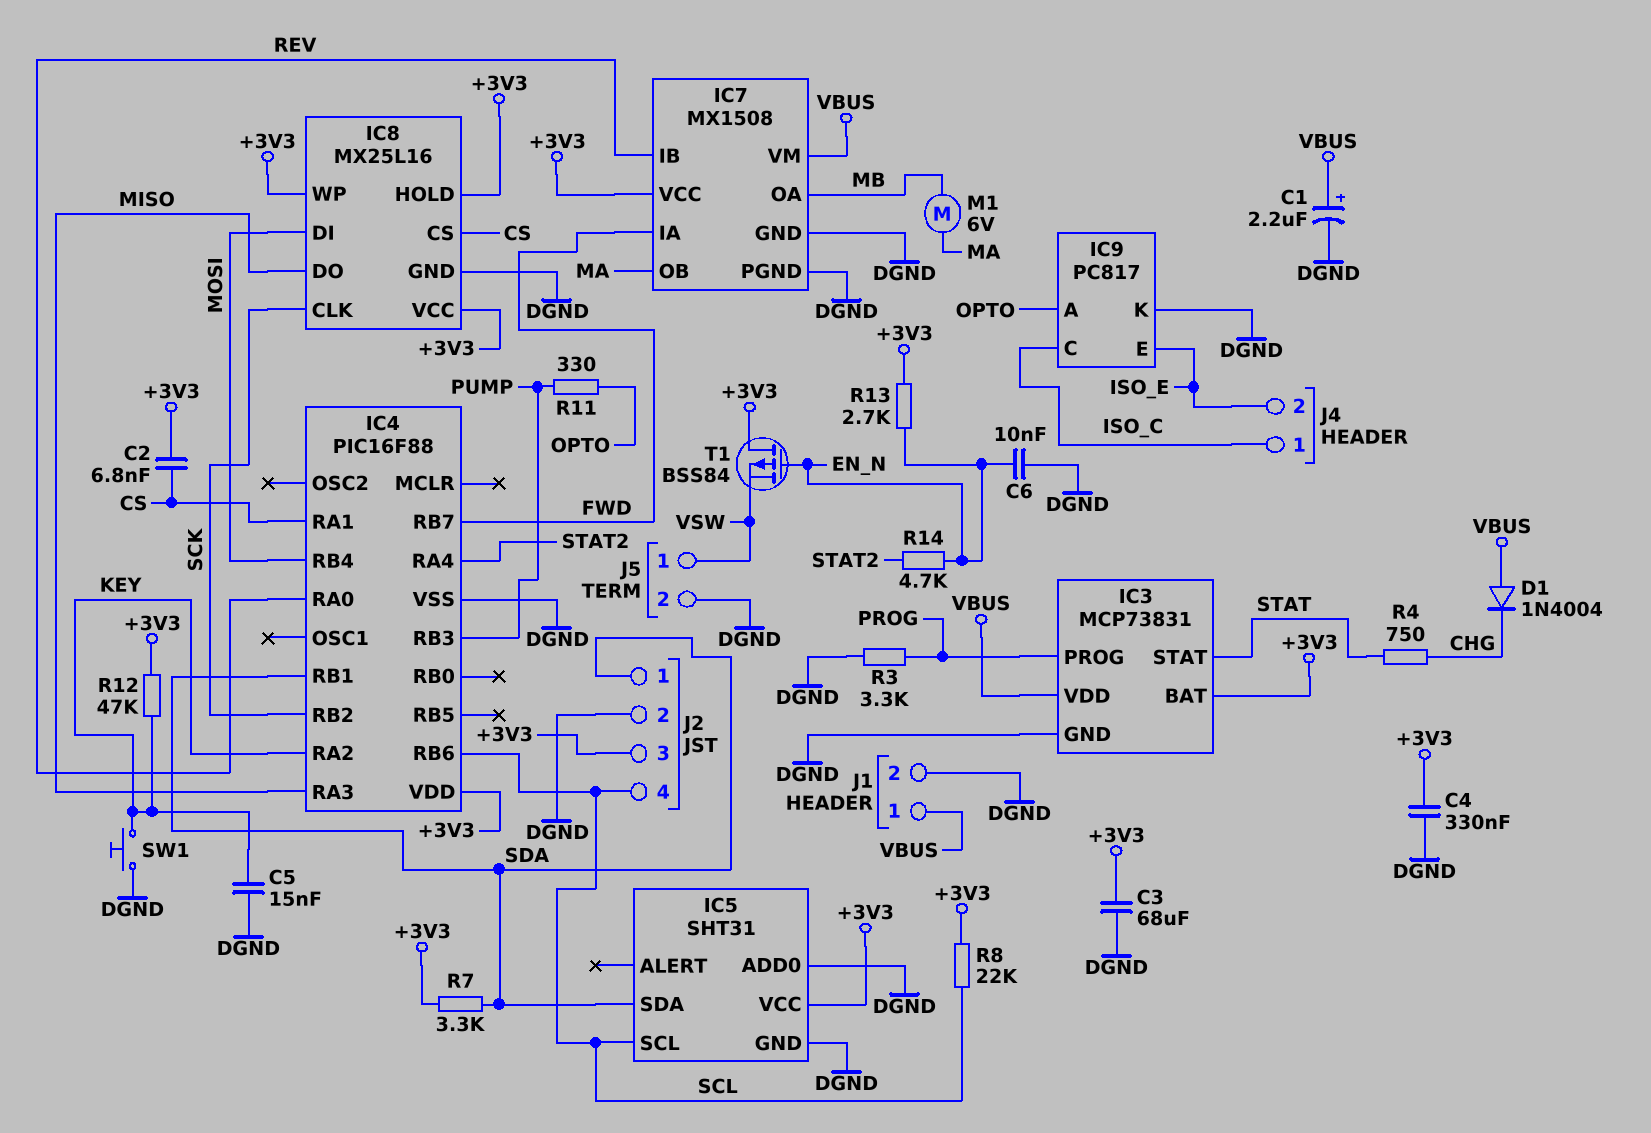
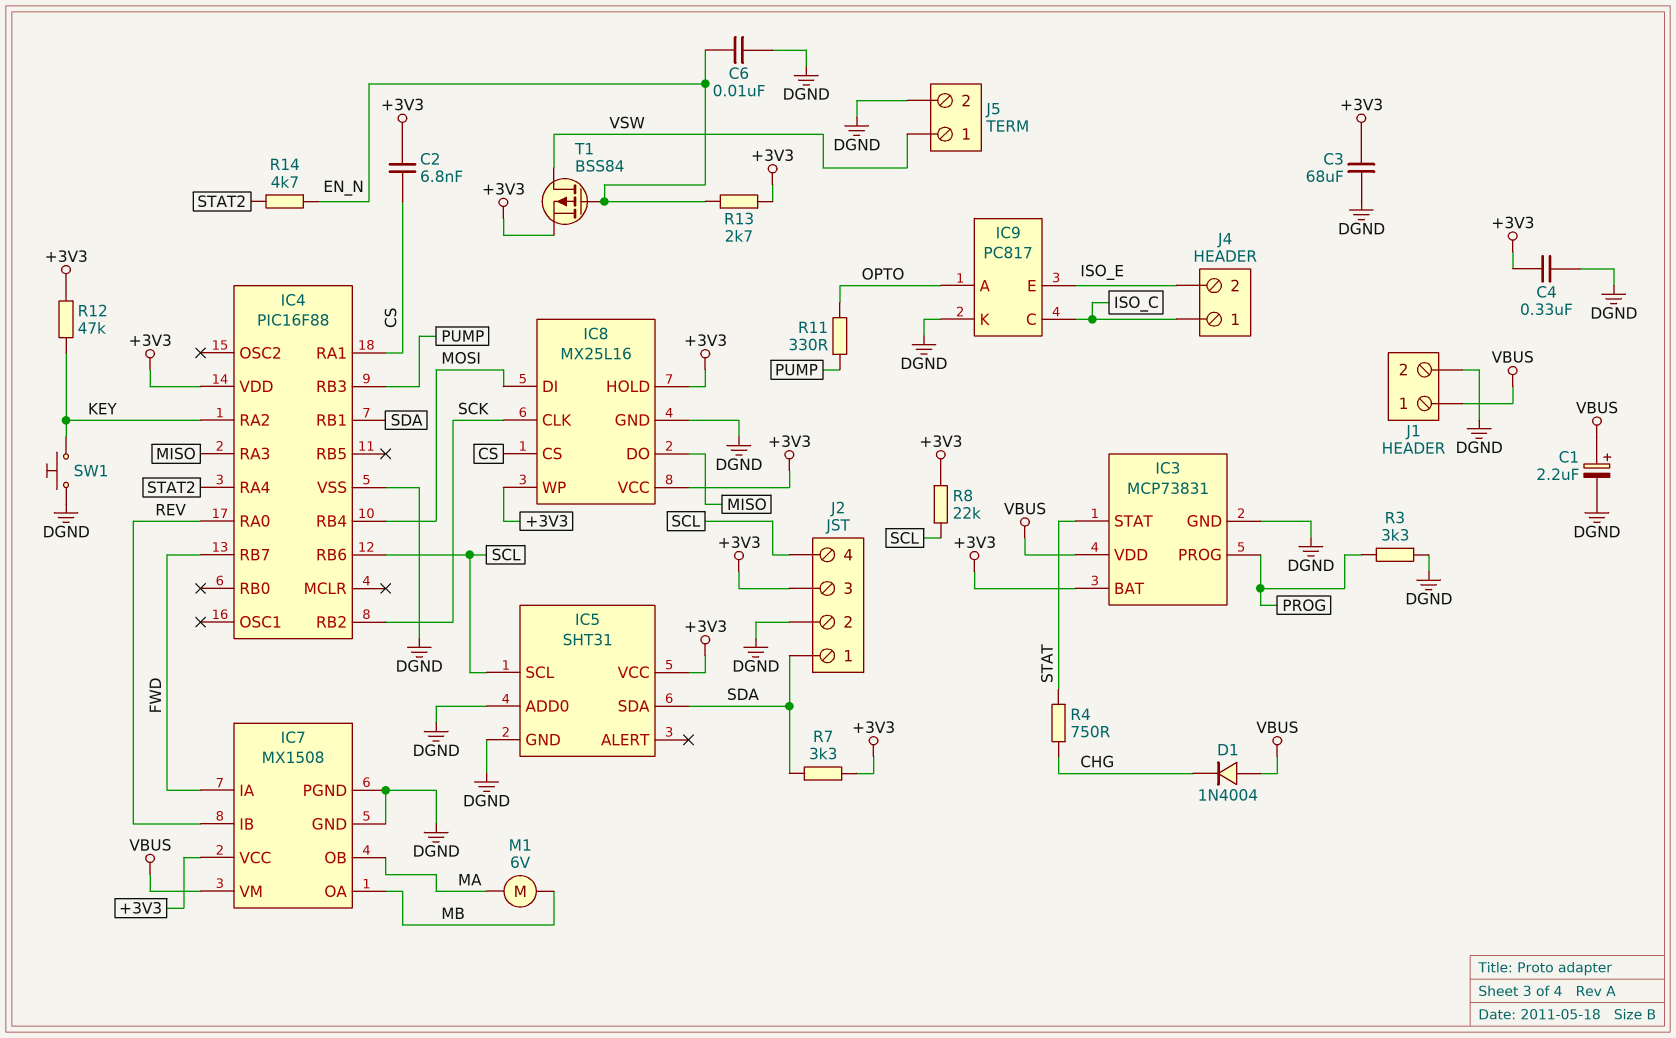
C5: 15nF (DGND, KEY) -> none
T1: PMOS BSS84 (G EN_N, D +3V3, S VSW) -> PMOS BSS84 (G EN_N, D VSW, S +3V3)

